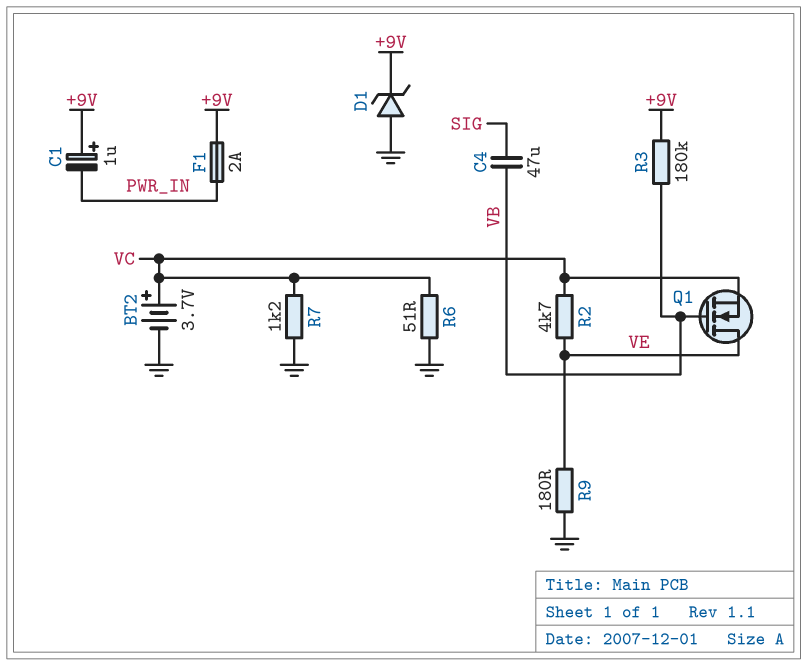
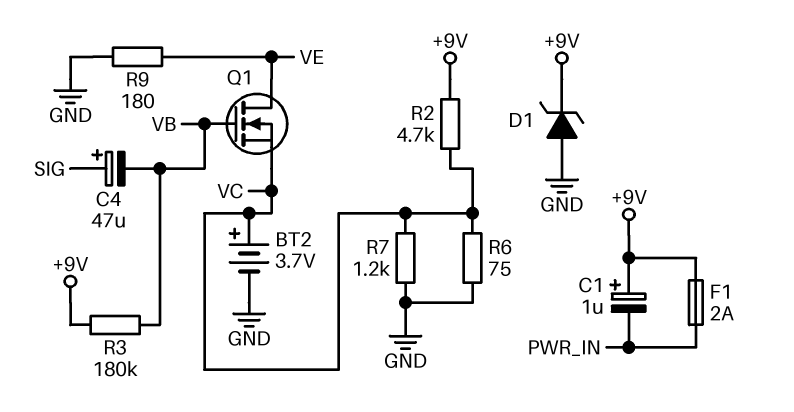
C4: 47uF (SIG, VB) -> 47uF (plus SIG, minus VB)
R2: 4.7k (VC, VE) -> 4.7k (+9V, VC)
R6: 51 (GND, VC) -> 75 (GND, VC)

